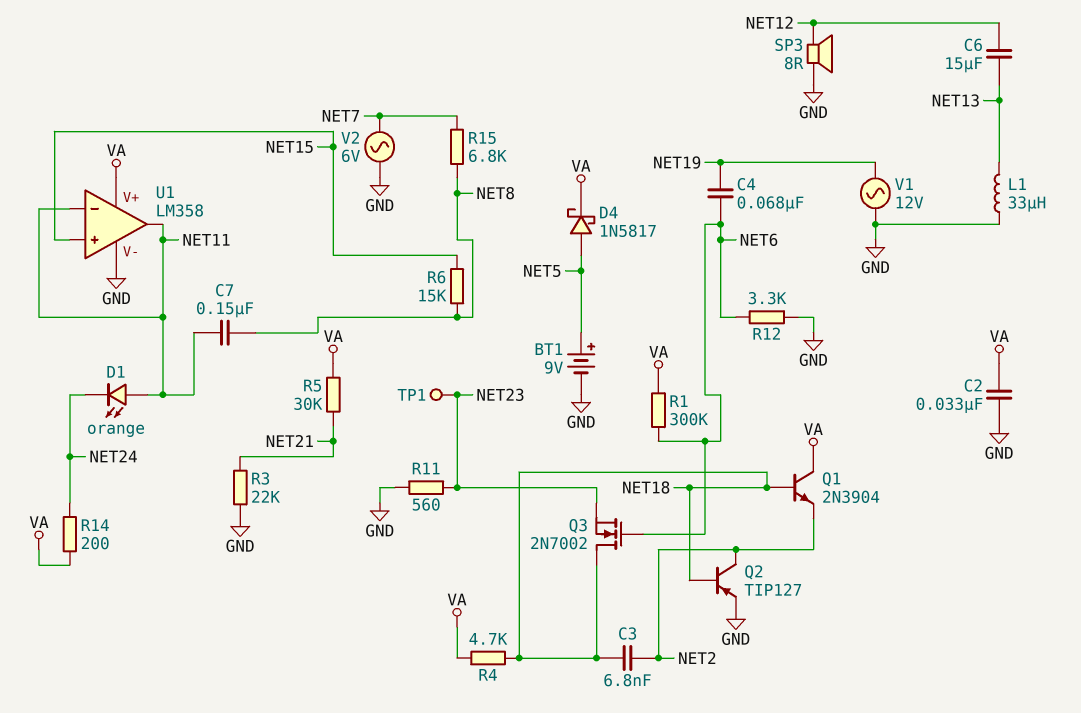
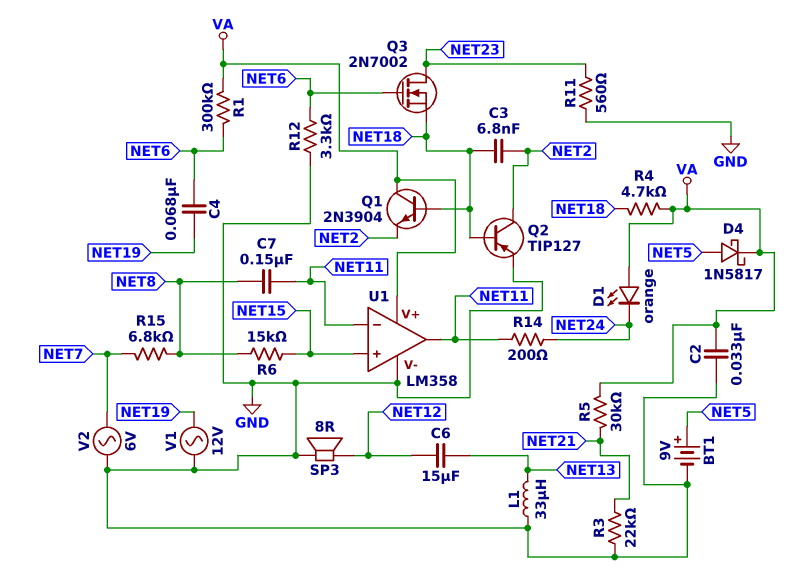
D1: LED orange (A NET11, K NET24) -> LED orange (A VA, K NET24)
Q3: NMOS 2N7002 (G NET6, D NET18, S NET23) -> NMOS 2N7002 (G NET6, D NET23, S NET18)
R14: 200 (NET24, VA) -> 200 (NET11, NET24)
TP1: test point (NET23) -> none

